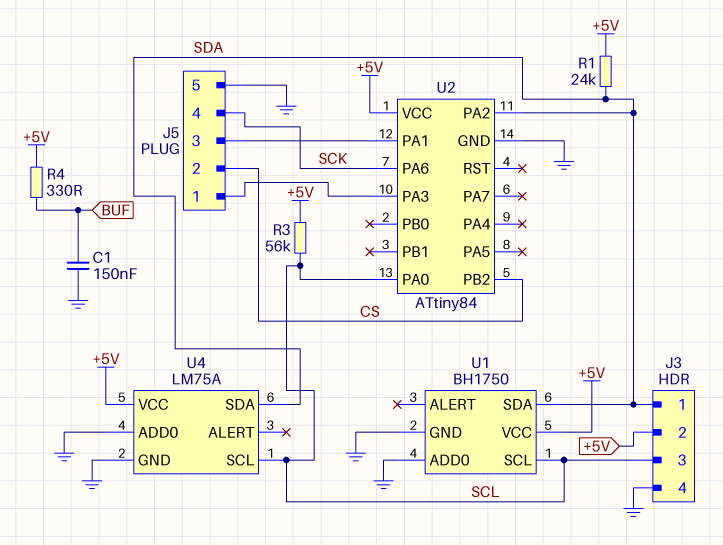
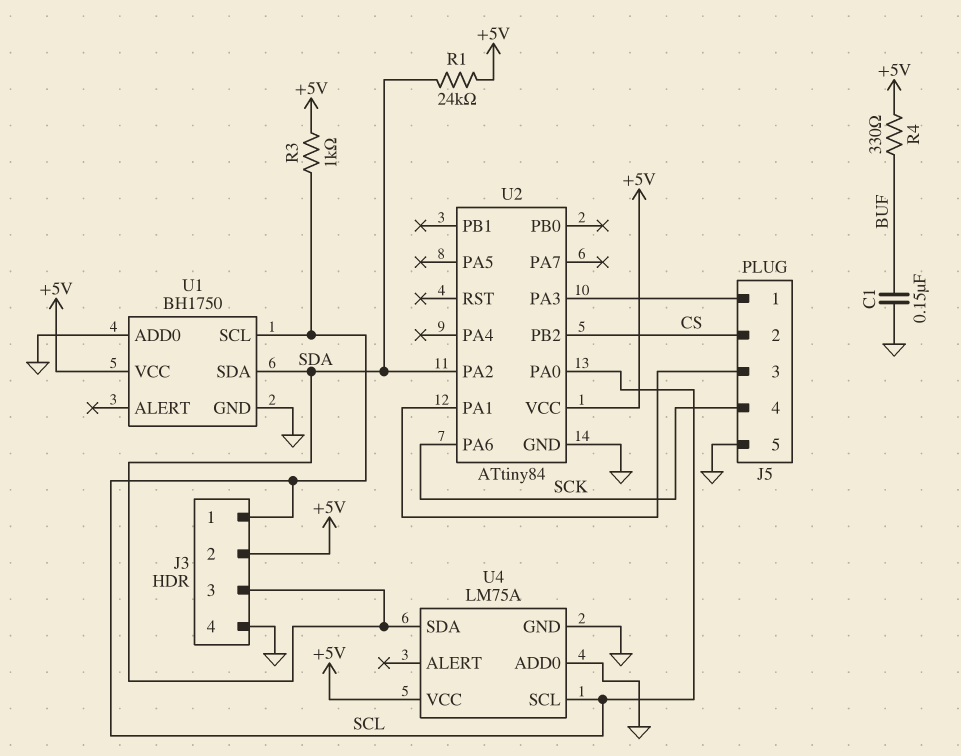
J3 pin 1: SDA -> SCL
J3 pin 3: SCL -> SDA
R3: 56k (+5V, SCL) -> 1k (+5V, SCL)

